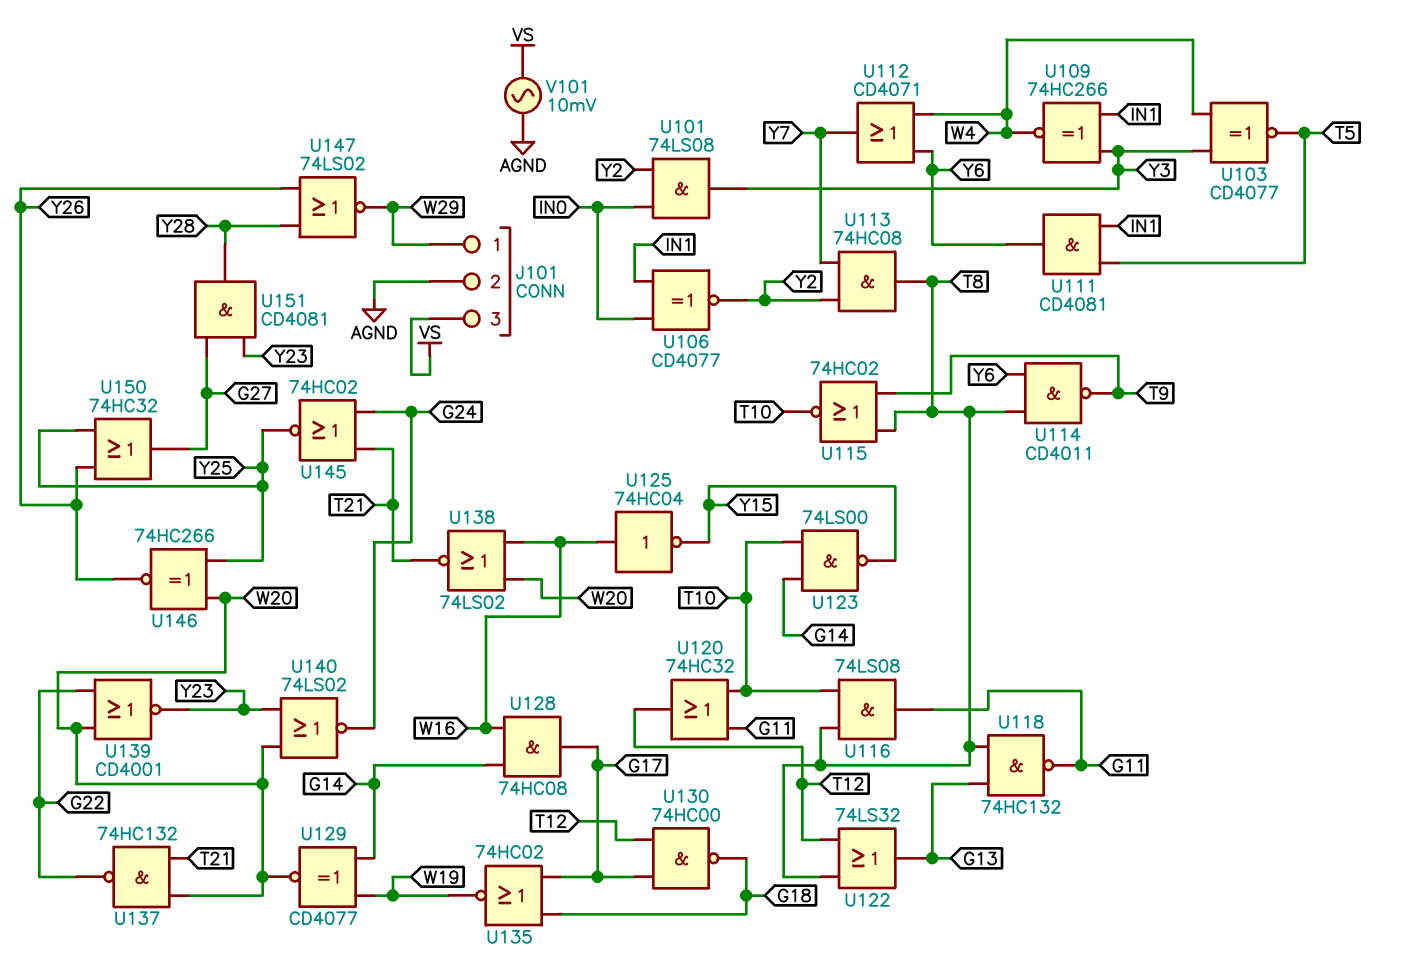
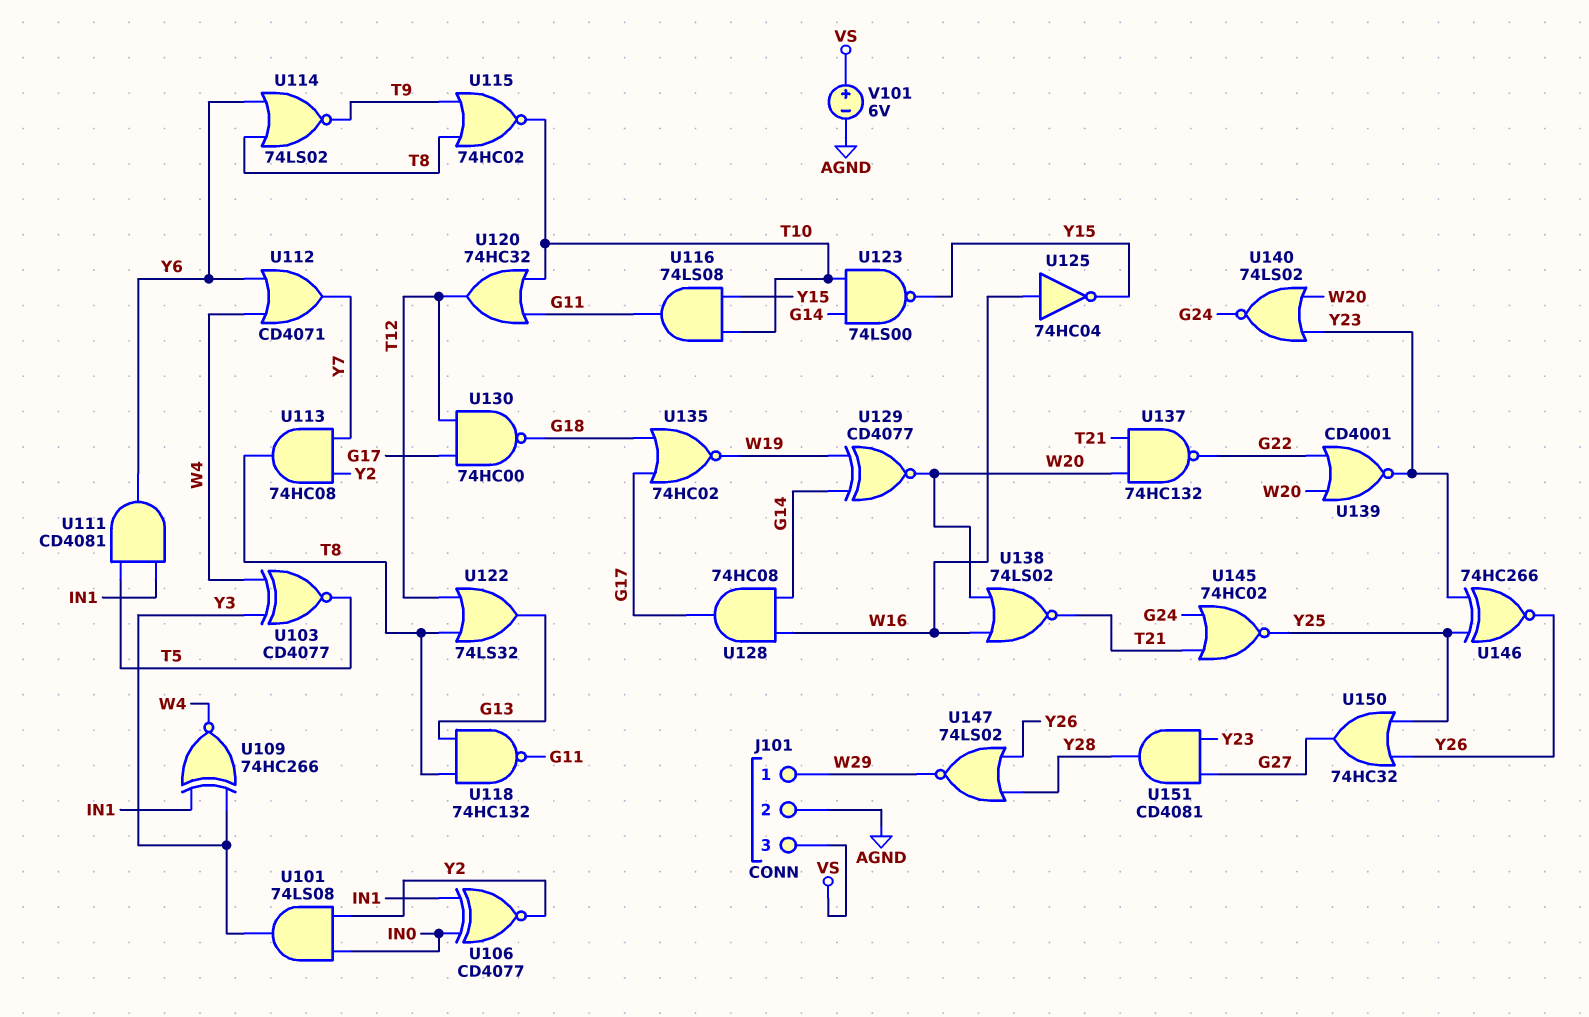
U114: NAND CD4011 (in T8, in Y6, out T9) -> NOR 74LS02 (in T8, in Y6, out T9)
U116: AND 74LS08 (in T8, in T10, out G11) -> AND 74LS08 (in T10, in Y15, out G11)
U146: XNOR 74HC266 (in W20, in Y25, out Y26) -> XNOR 74HC266 (in Y23, in Y25, out Y26)
V101: AC 10mV (AGND, VS) -> 6V (plus VS, minus AGND)

